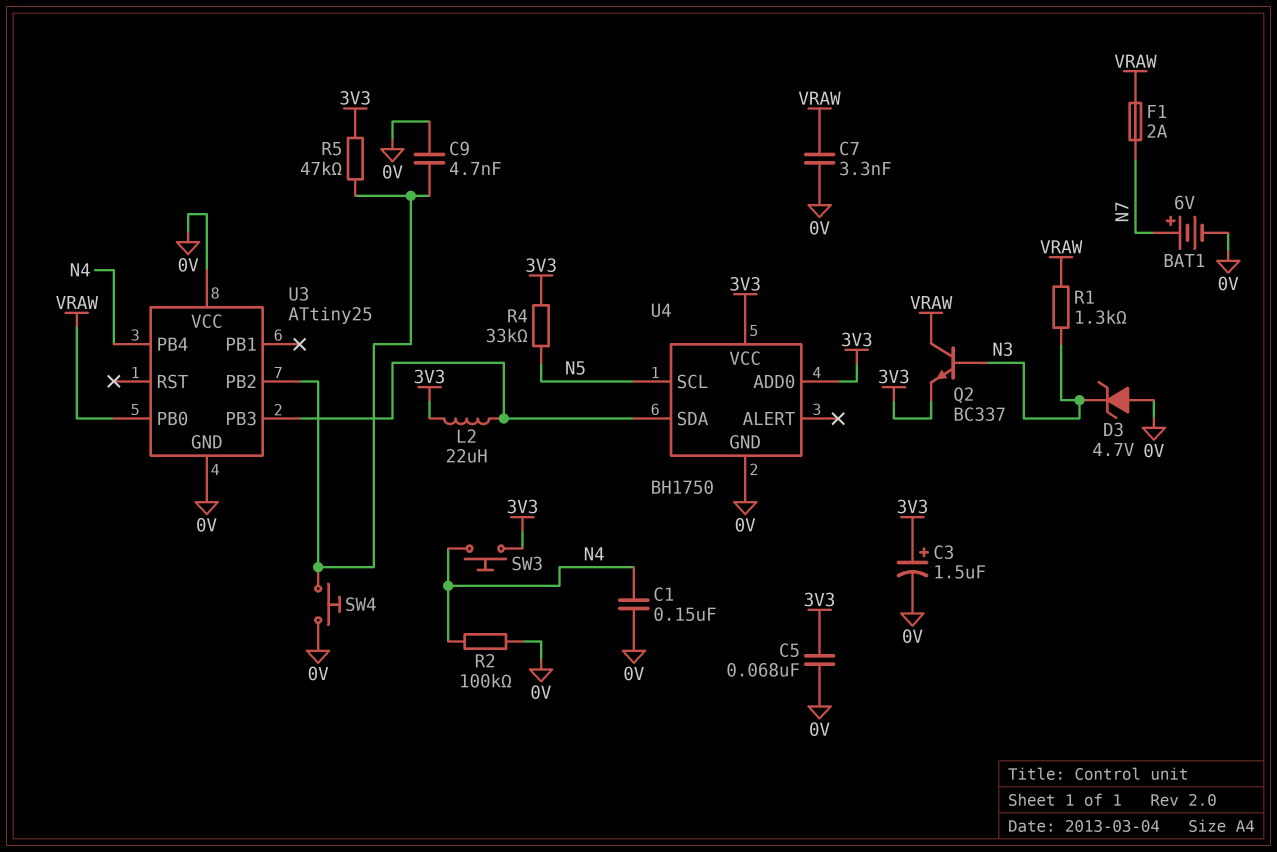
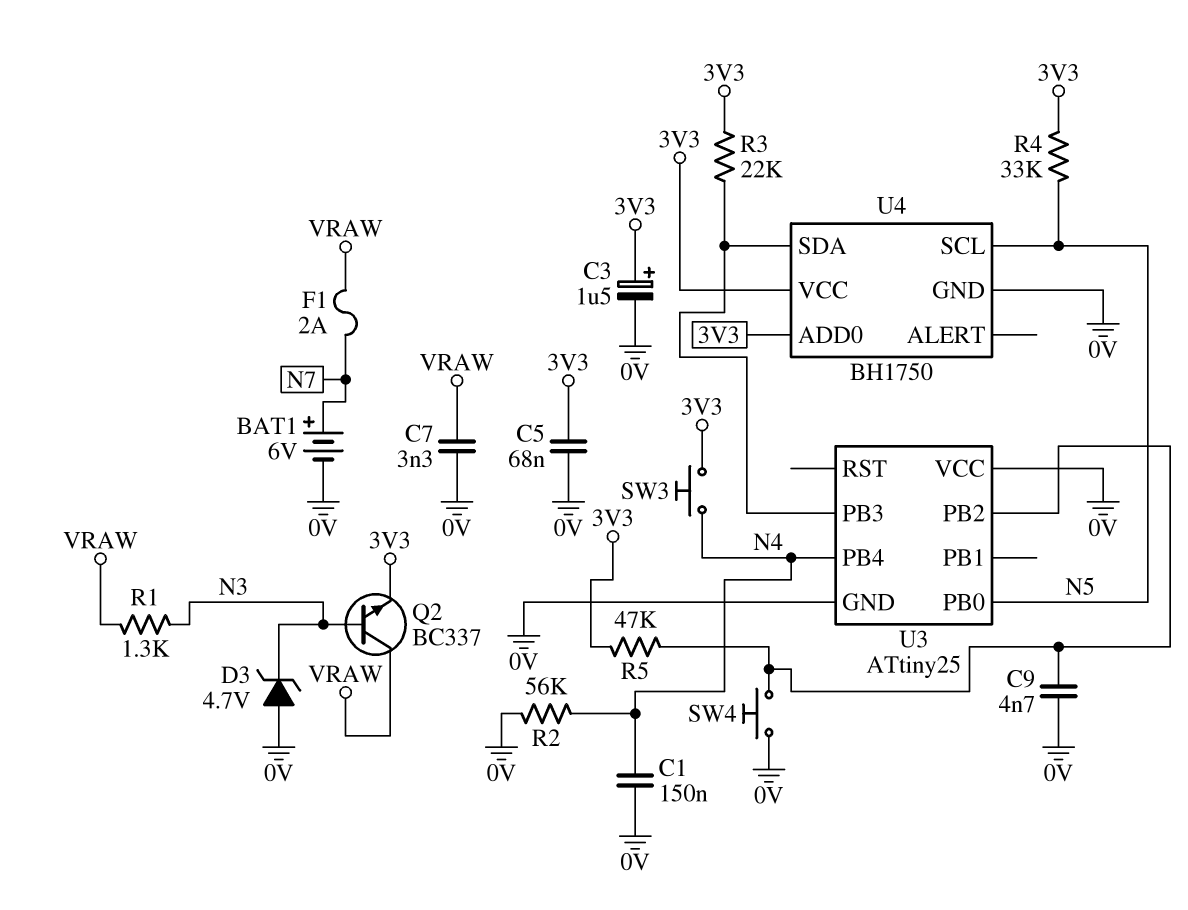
L2: 22uH (3V3, U3/PB3) -> none
R2: 100k (0V, N4) -> 56k (0V, N4)
R3: none -> 22k (3V3, U3/PB3)
U3 pin PB0: VRAW -> N5

